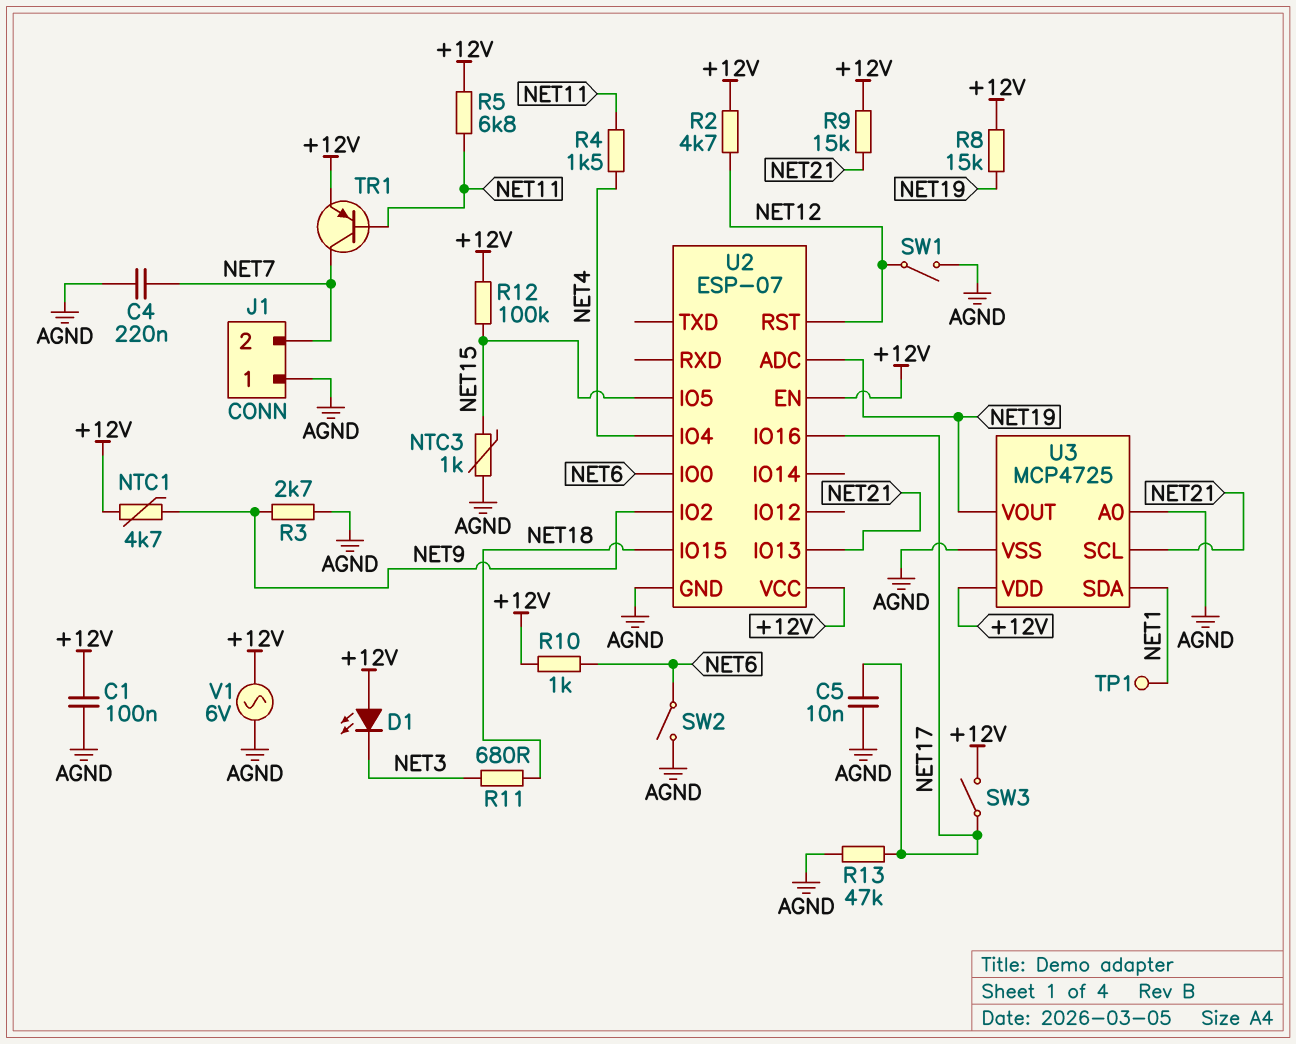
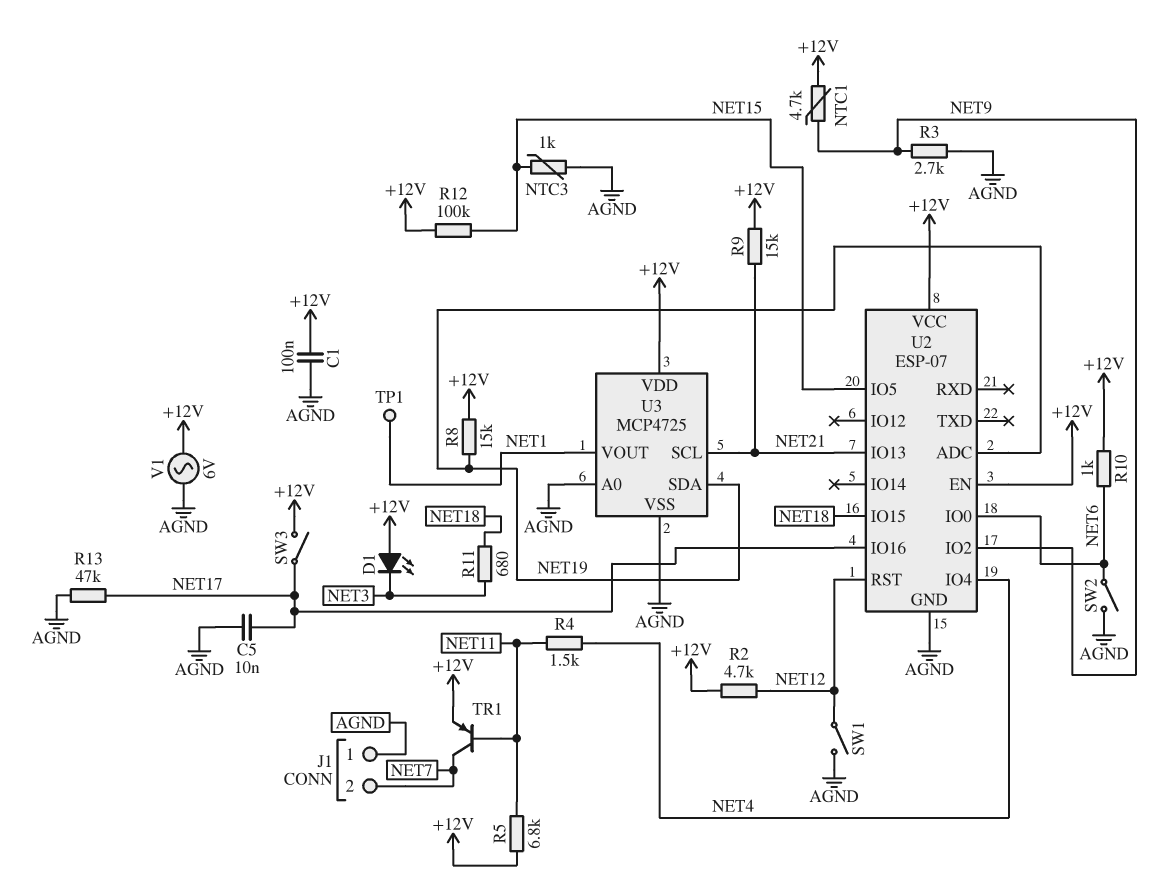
C4: 220nF (AGND, NET7) -> none
U3 pin SDA: NET1 -> NET19
U3 pin VOUT: NET19 -> NET1

